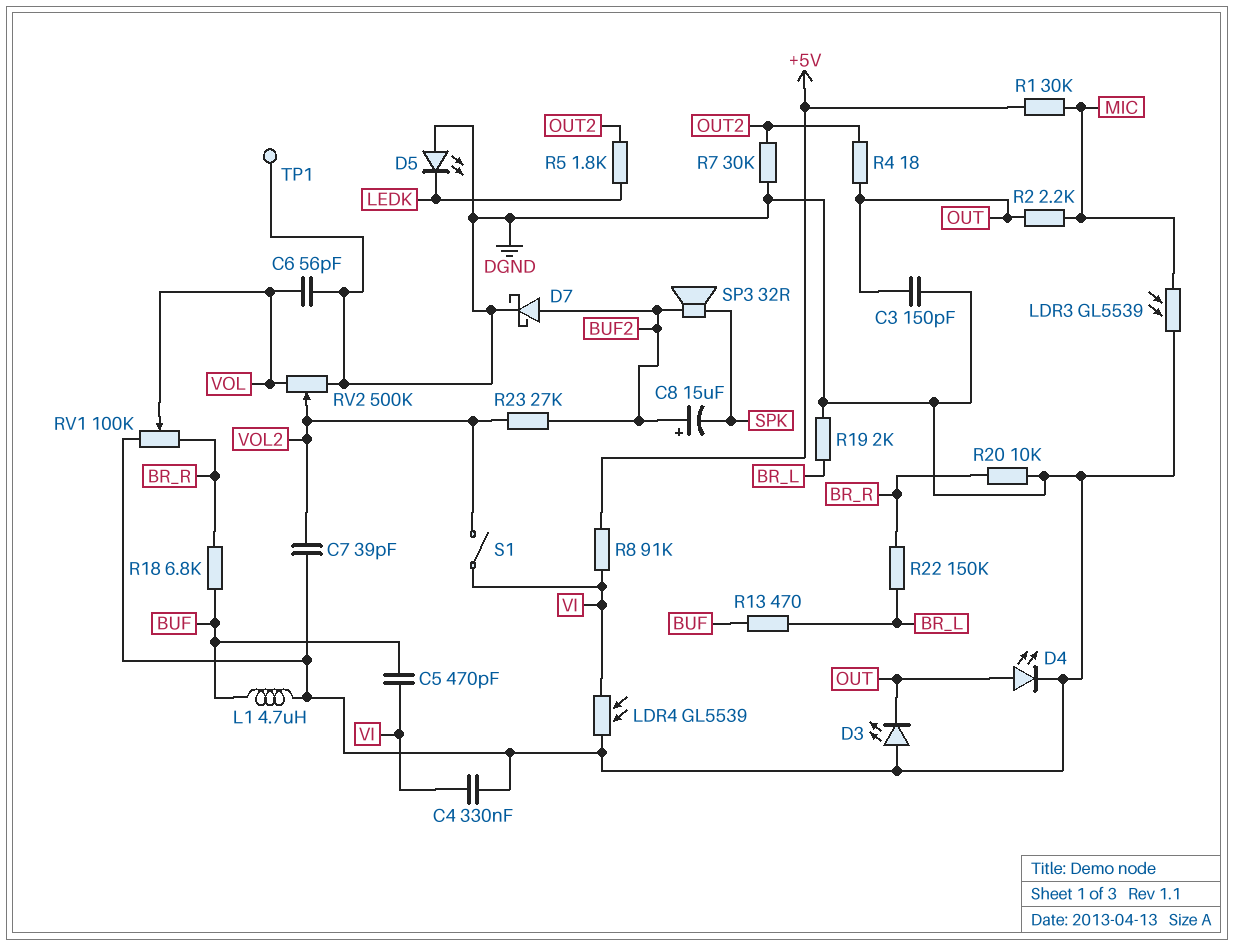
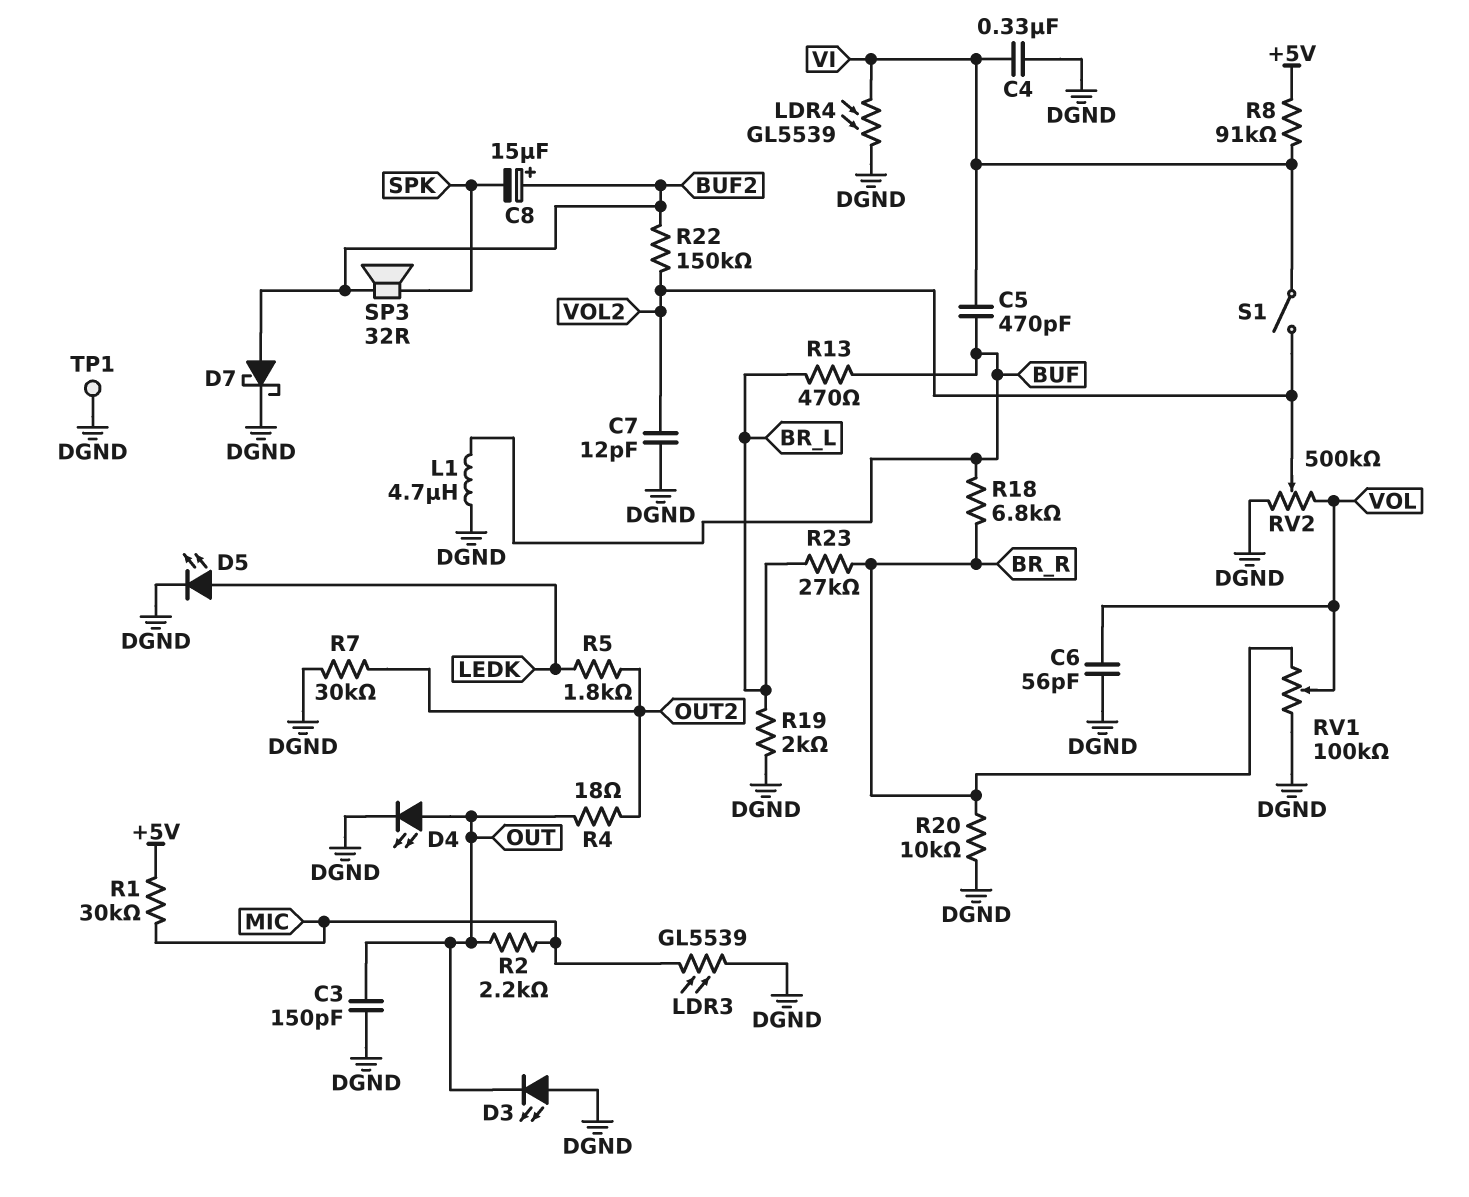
C7: 39pF (DGND, VOL2) -> 12pF (DGND, VOL2)
D5: LED (A DGND, K LEDK) -> LED (A LEDK, K DGND)
R22: 150k (BR_L, BR_R) -> 150k (BUF2, VOL2)
R23: 27k (BUF2, VOL2) -> 27k (BR_L, BR_R)

